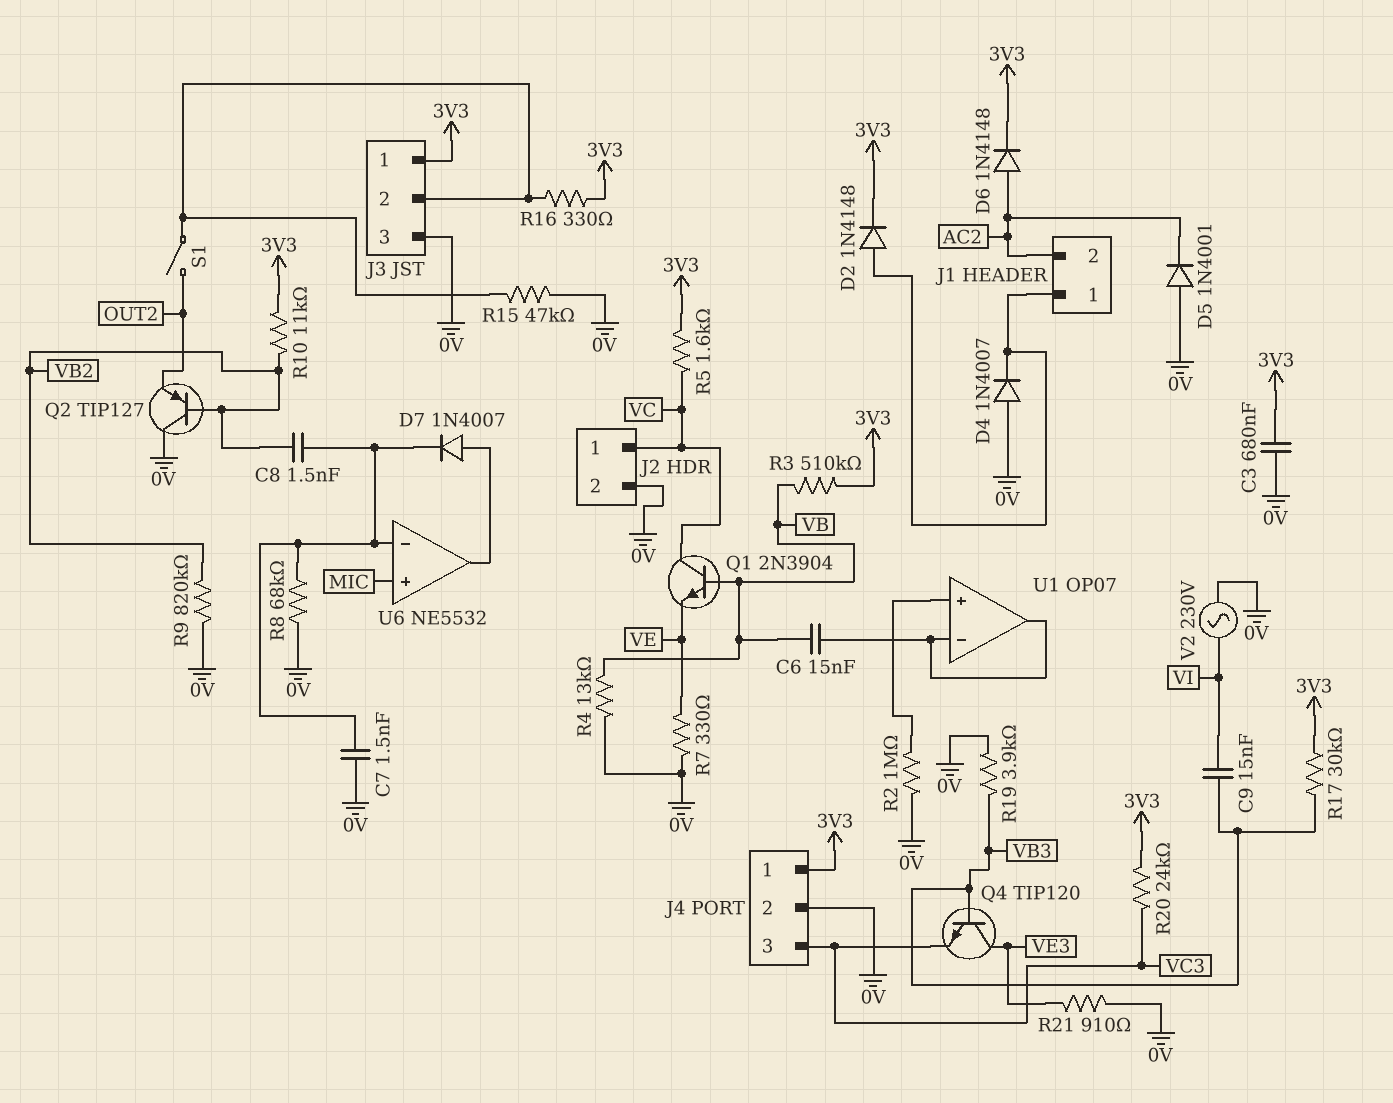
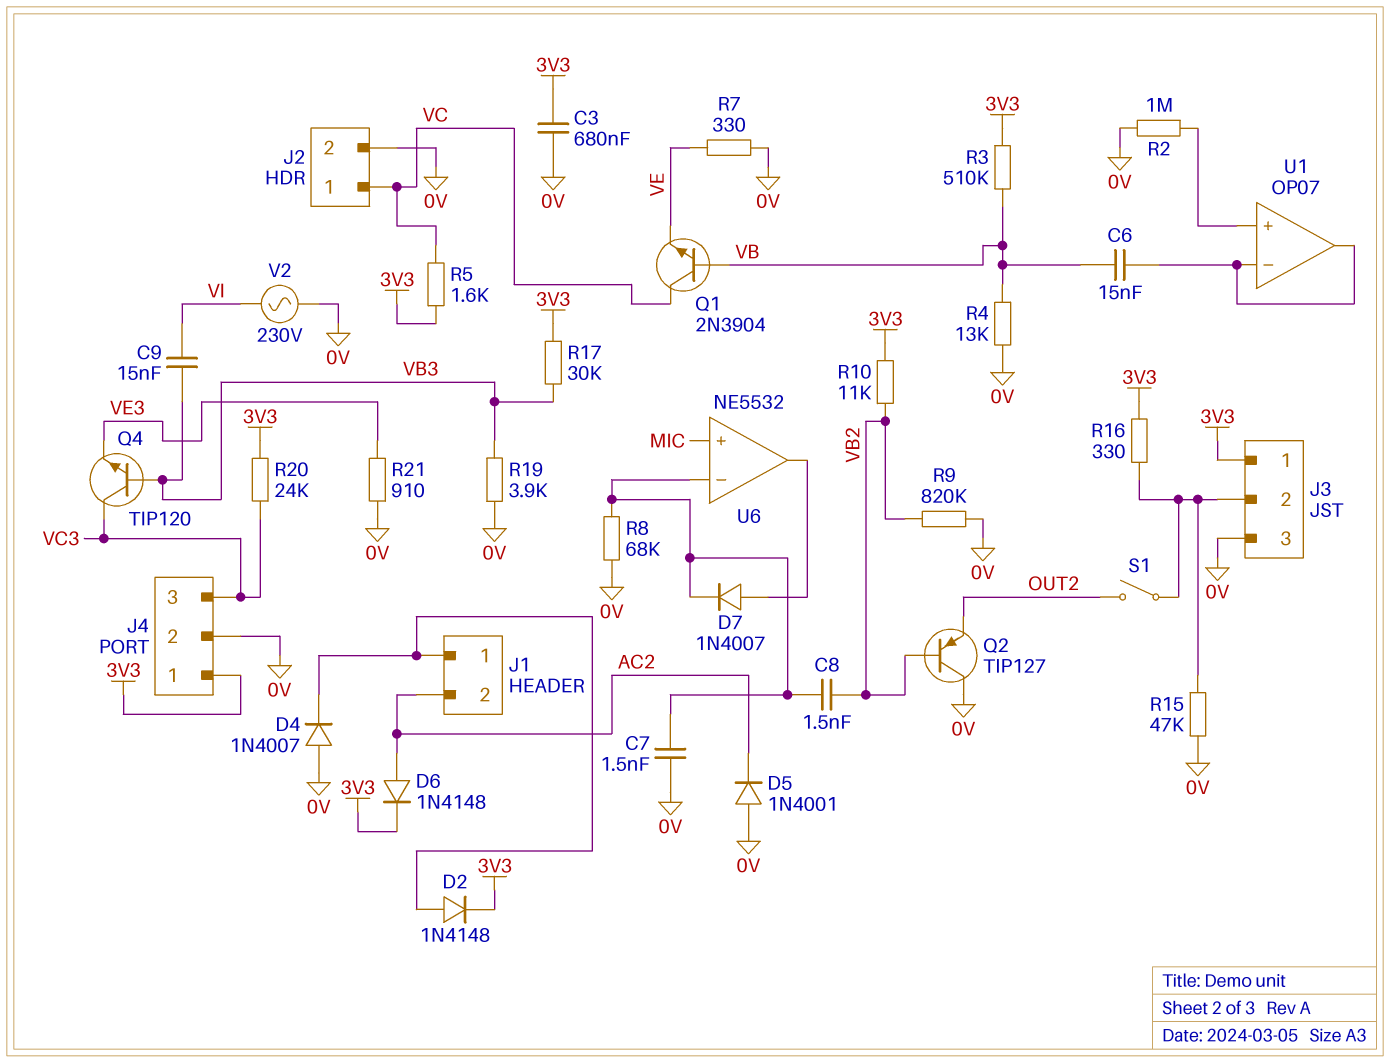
Q4: NPN TIP120 (B VB3, C VE3, E VC3) -> NPN TIP120 (B VB3, C VC3, E VE3)

